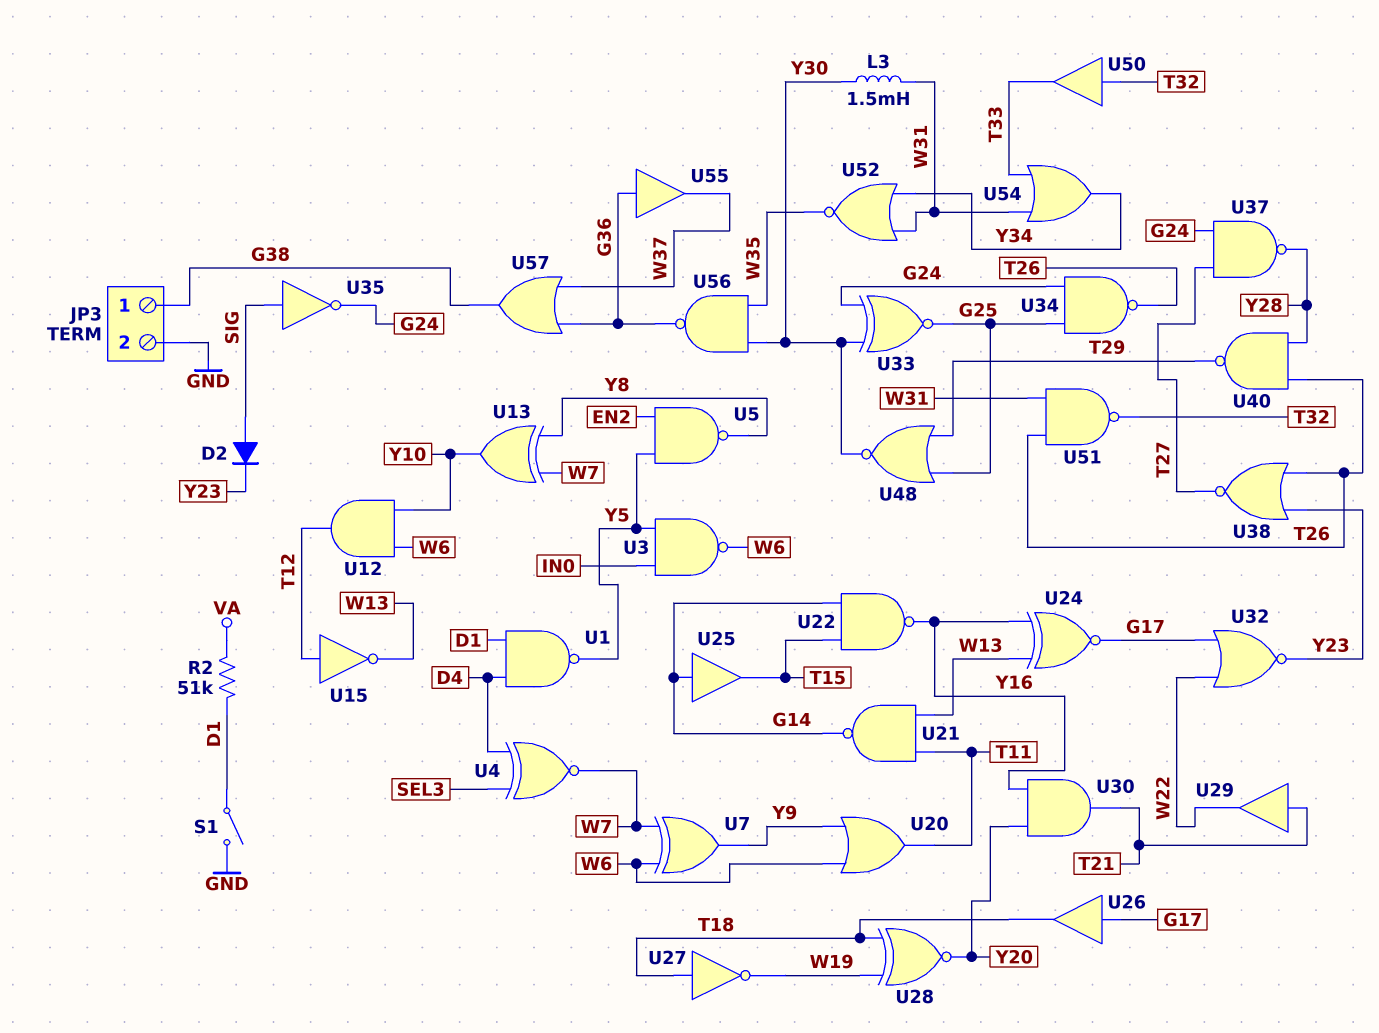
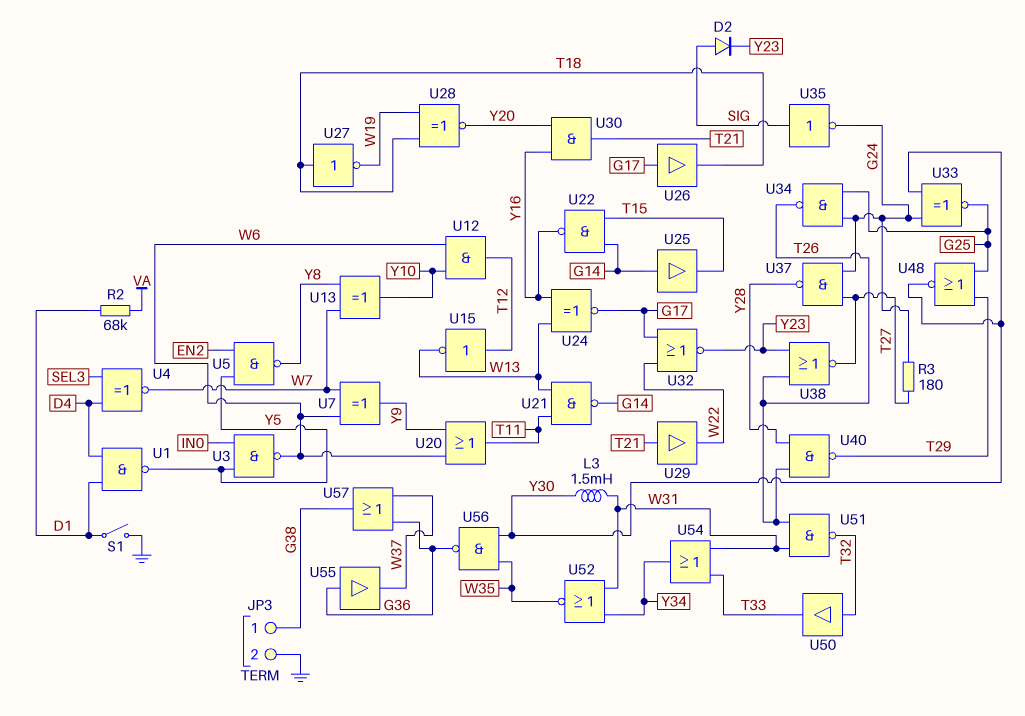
R2: 51k (D1, VA) -> 68k (D1, VA)
R3: none -> 180 (G24, T27)

